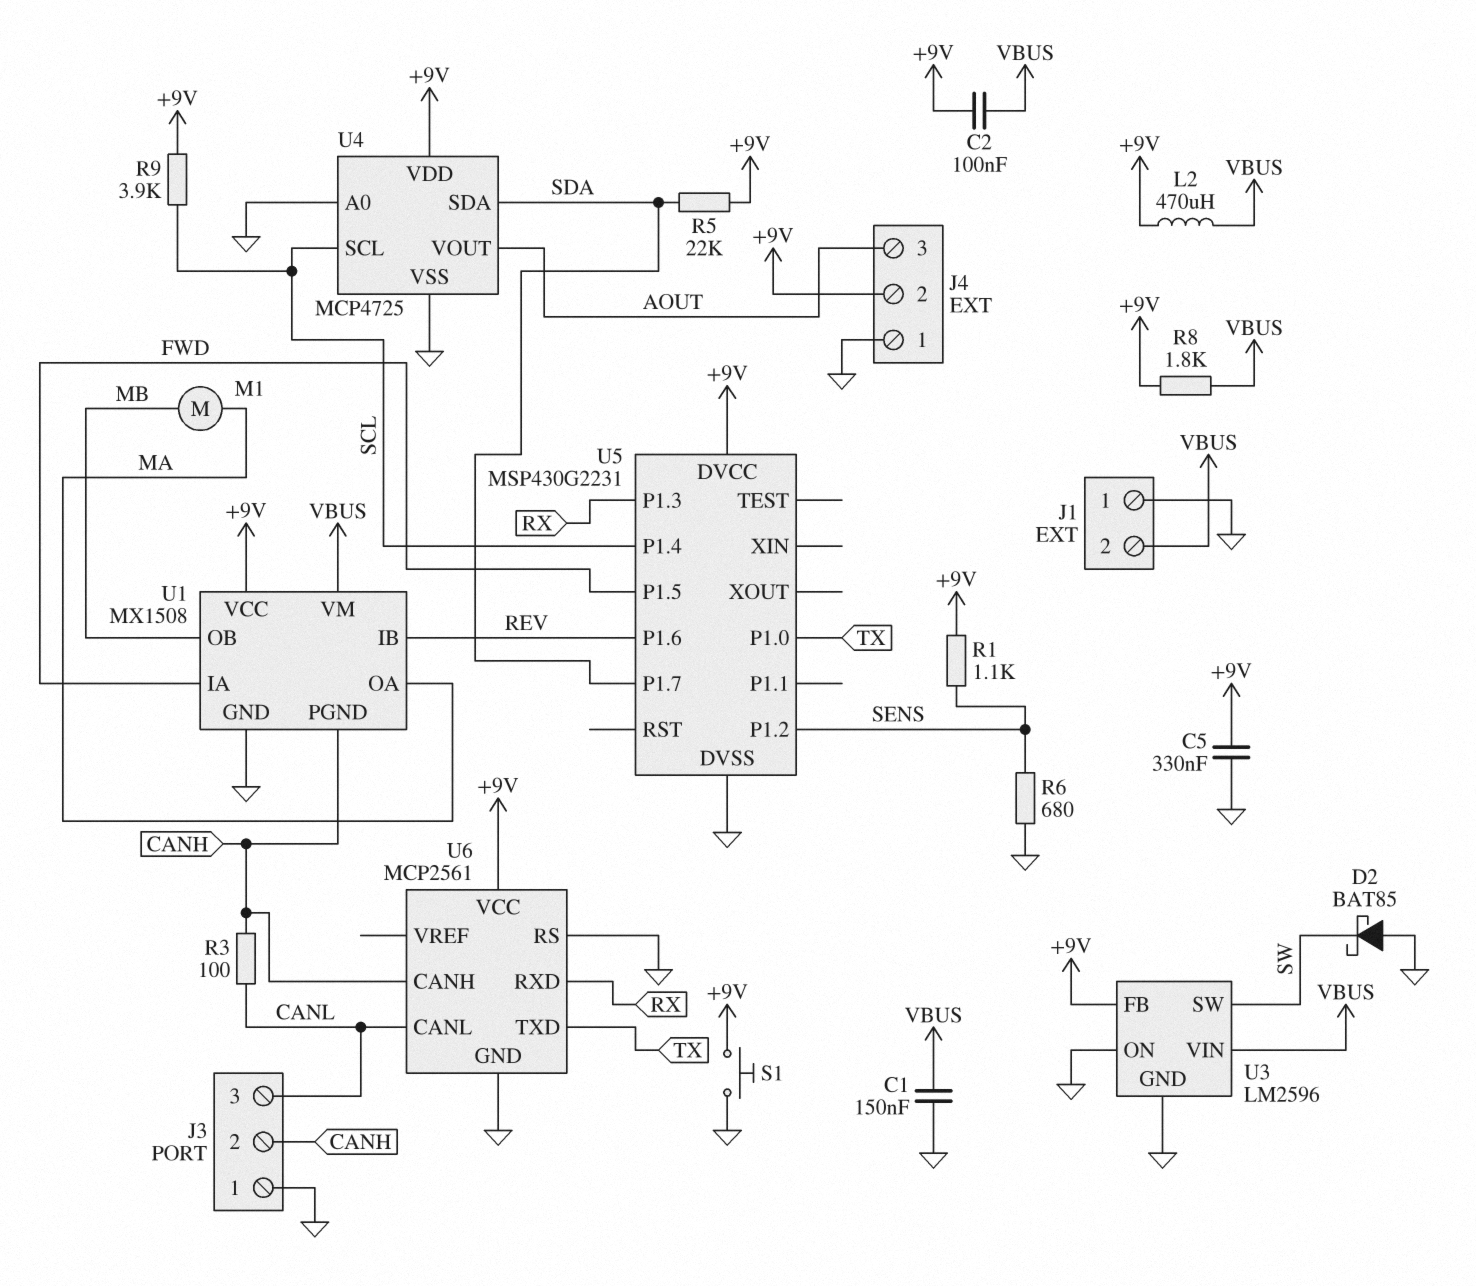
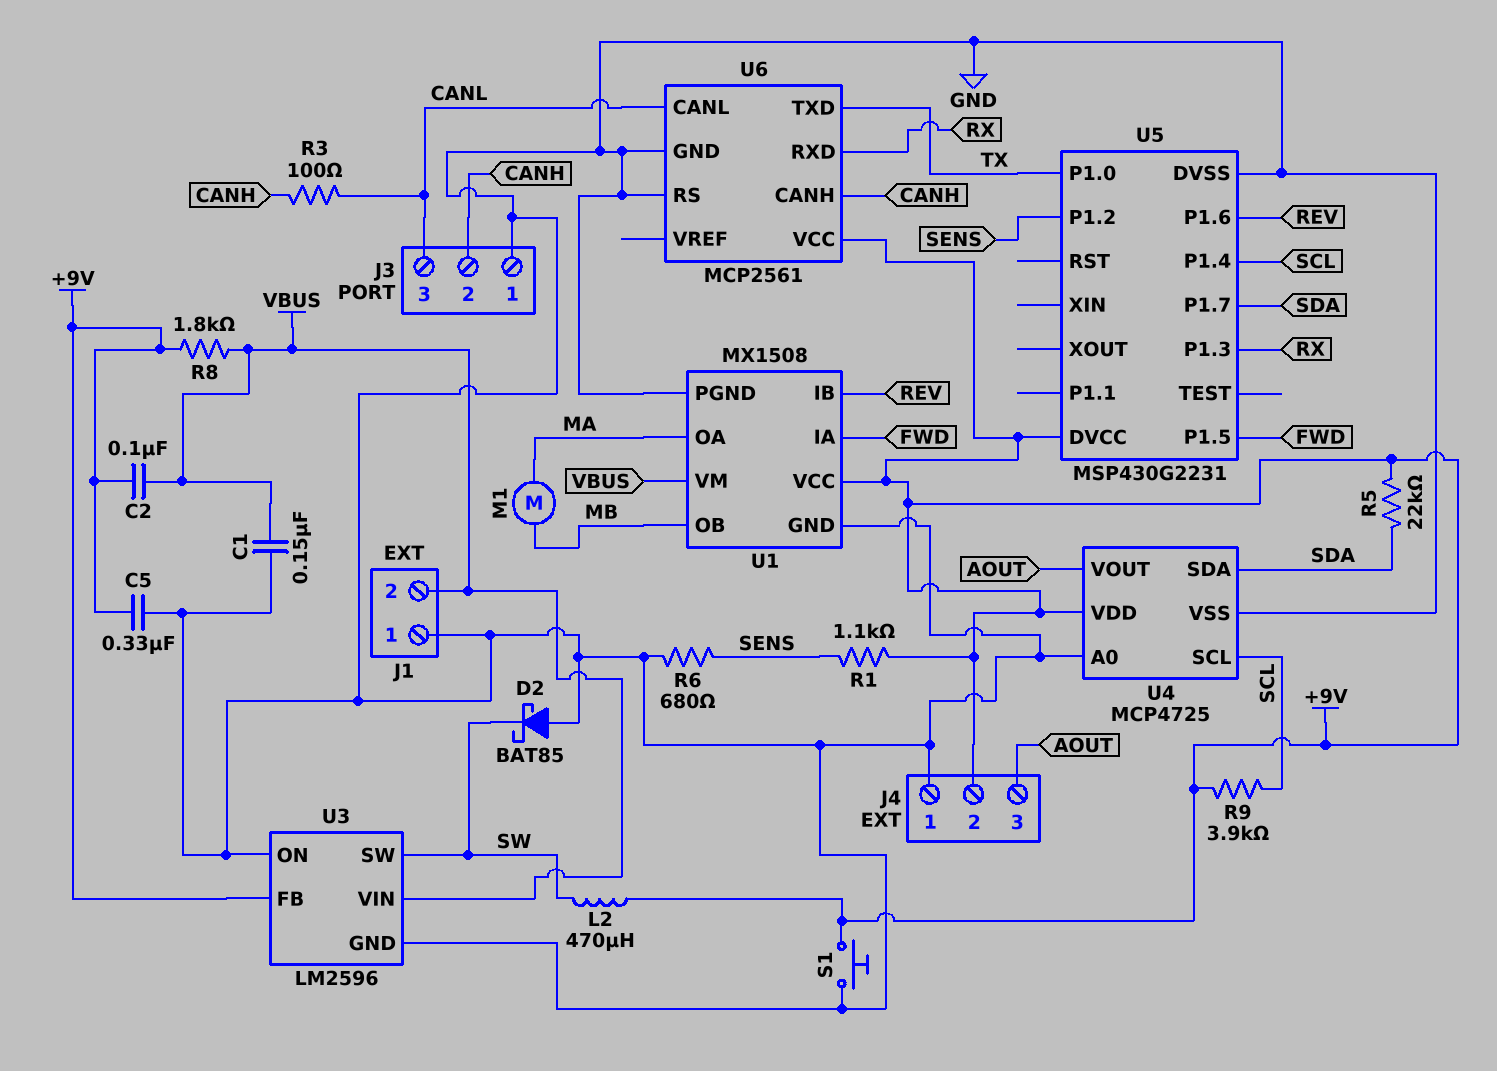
L2: 470uH (+9V, VBUS) -> 470uH (+9V, SW)
U1 pin PGND: CANH -> GND

